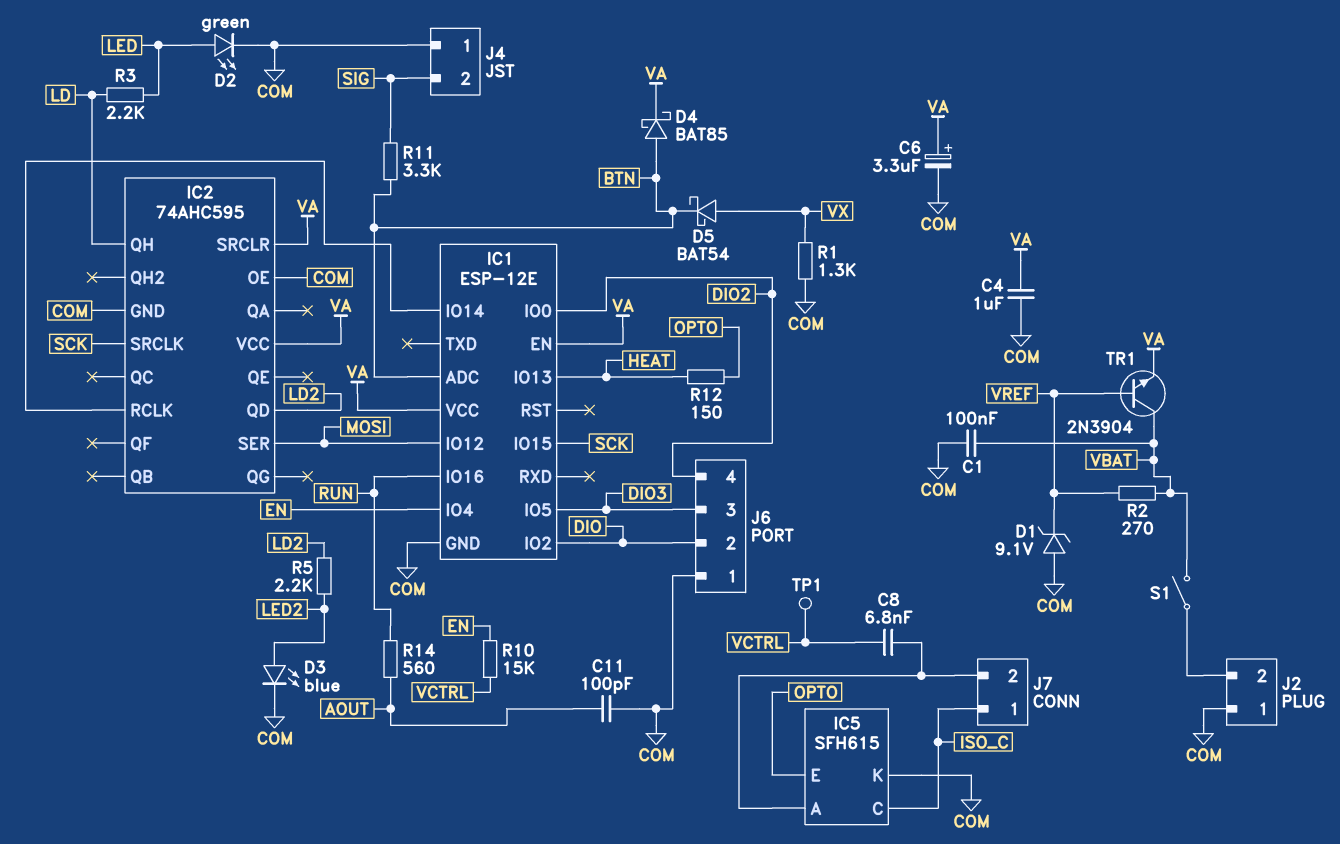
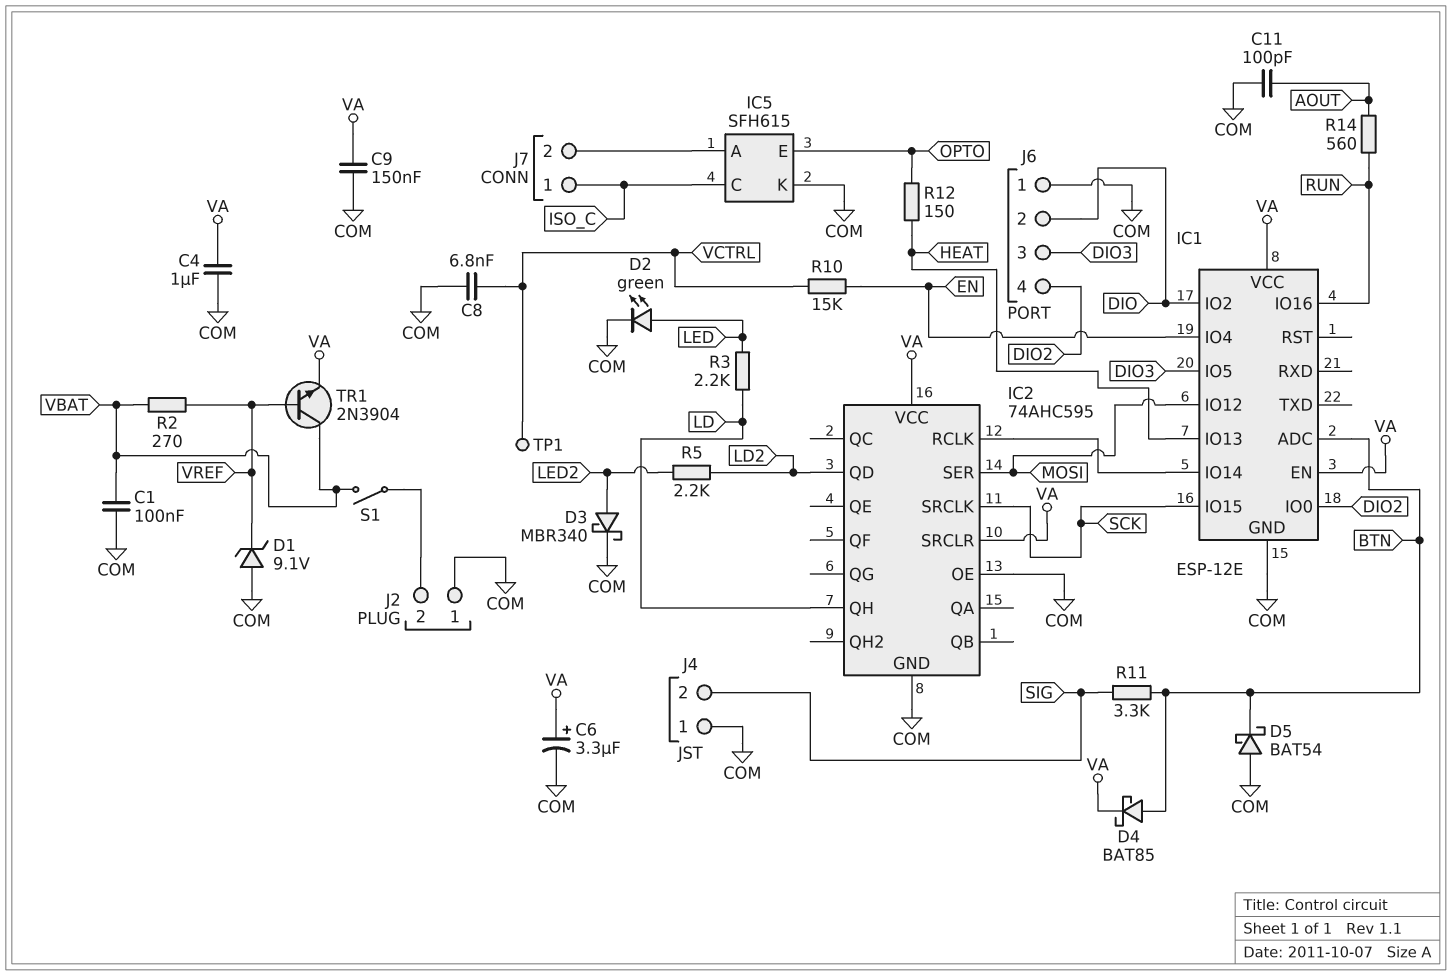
C8: 6.8nF (IC5/A, VCTRL) -> 6.8nF (COM, VCTRL)
C9: none -> 150nF (COM, VA)
D3: LED blue (A LED2, K COM) -> schottky MBR340 (A LED2, K COM)
D5: schottky BAT54 (A VX, K BTN) -> schottky BAT54 (A COM, K BTN)
R1: 1.3k (COM, VX) -> none

